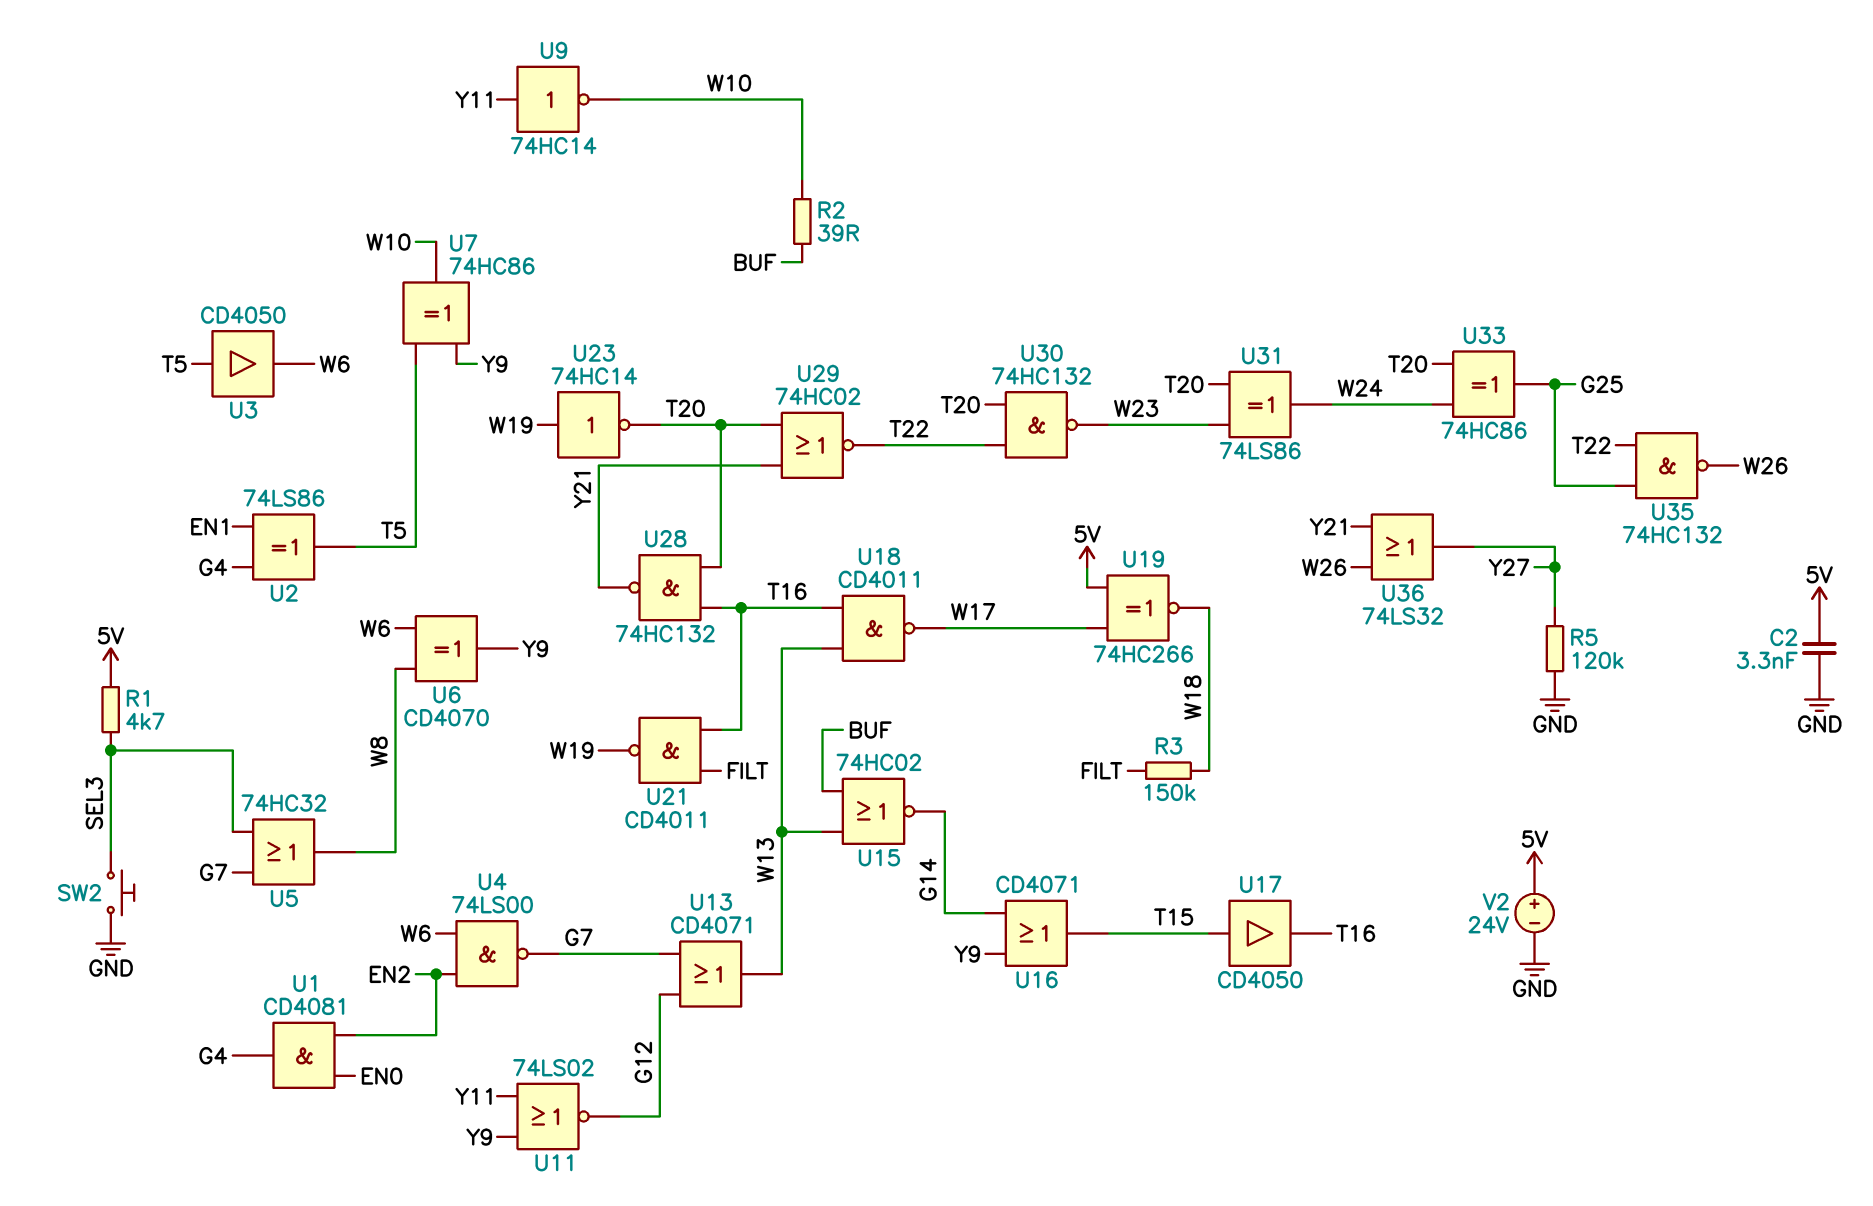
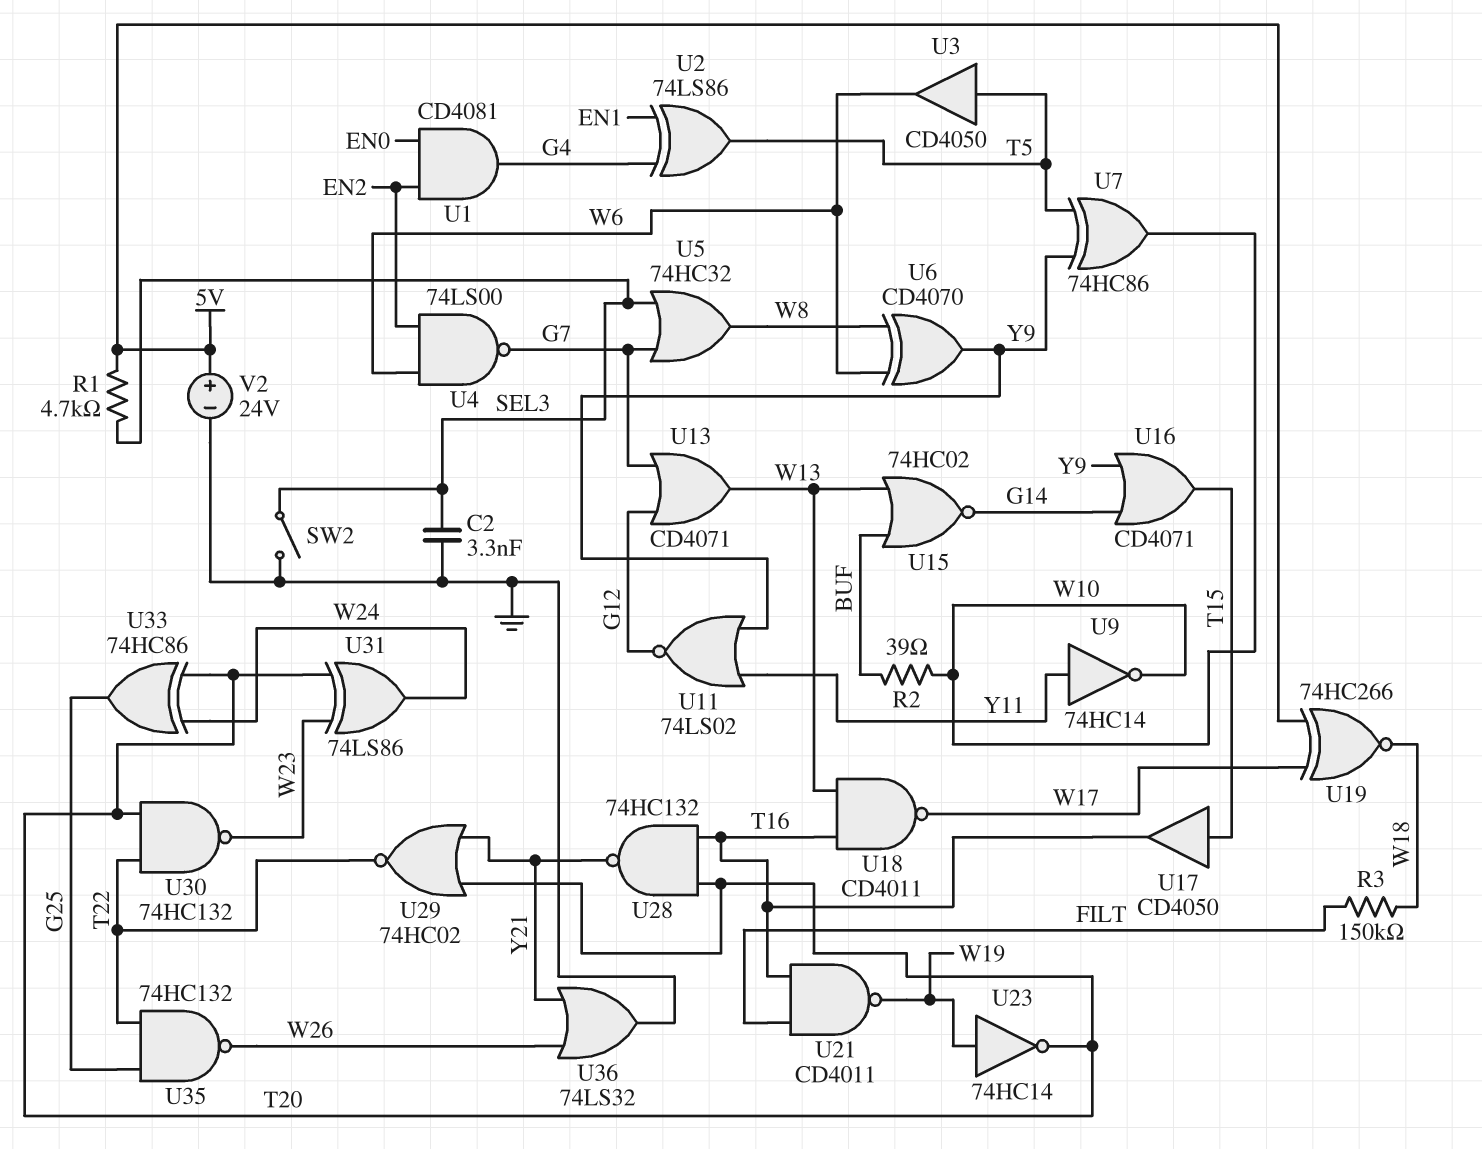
C2: 3.3nF (5V, GND) -> 3.3nF (GND, SEL3)
R5: 120k (GND, Y27) -> none
SW2: button (GND, SEL3) -> switch (GND, SEL3)
U36: OR 74LS32 (in W26, in Y21, out Y27) -> OR 74LS32 (in W26, in Y21, out GND)

